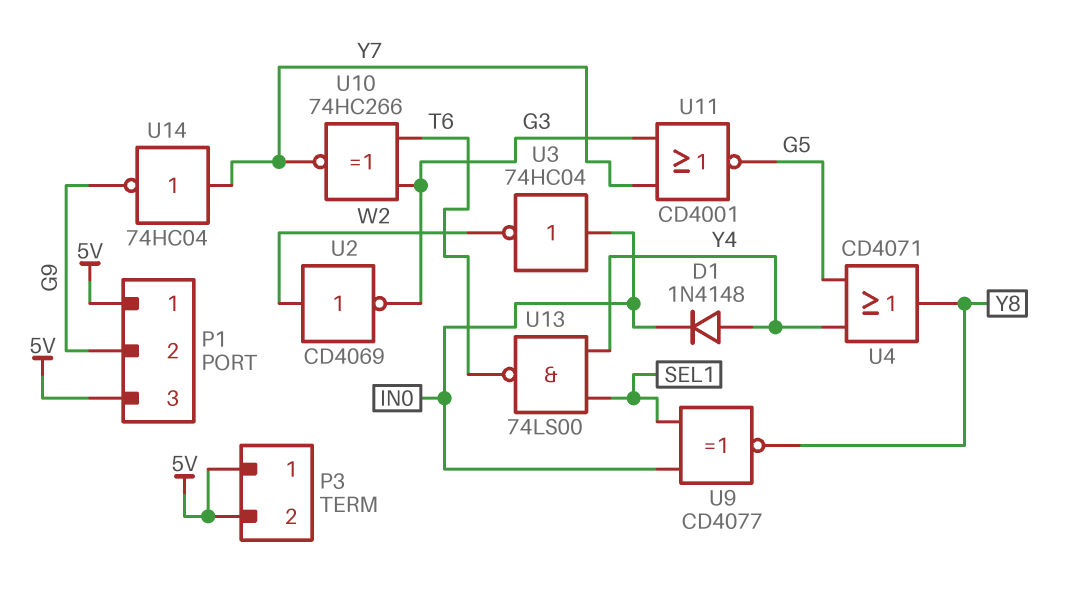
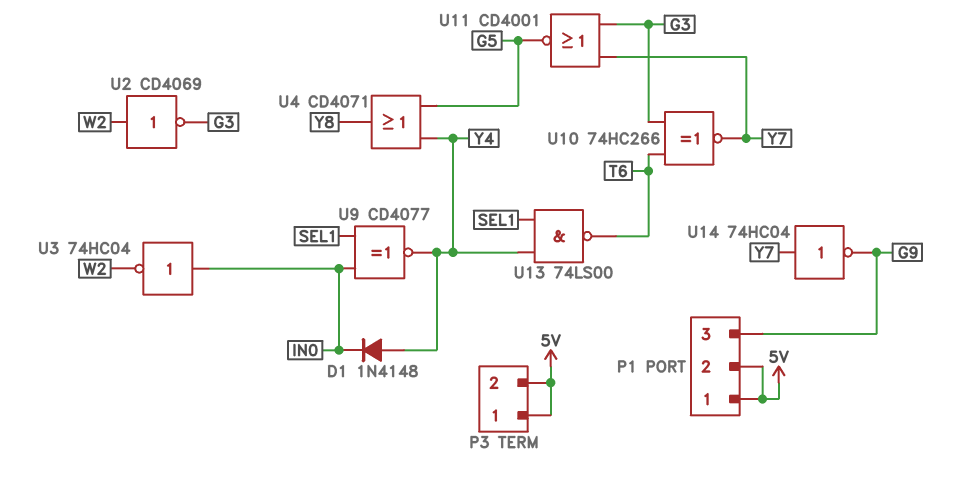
P1 pin 2: G9 -> 5V
P1 pin 3: 5V -> G9
U9: XNOR CD4077 (in IN0, in SEL1, out Y8) -> XNOR CD4077 (in IN0, in SEL1, out Y4)

